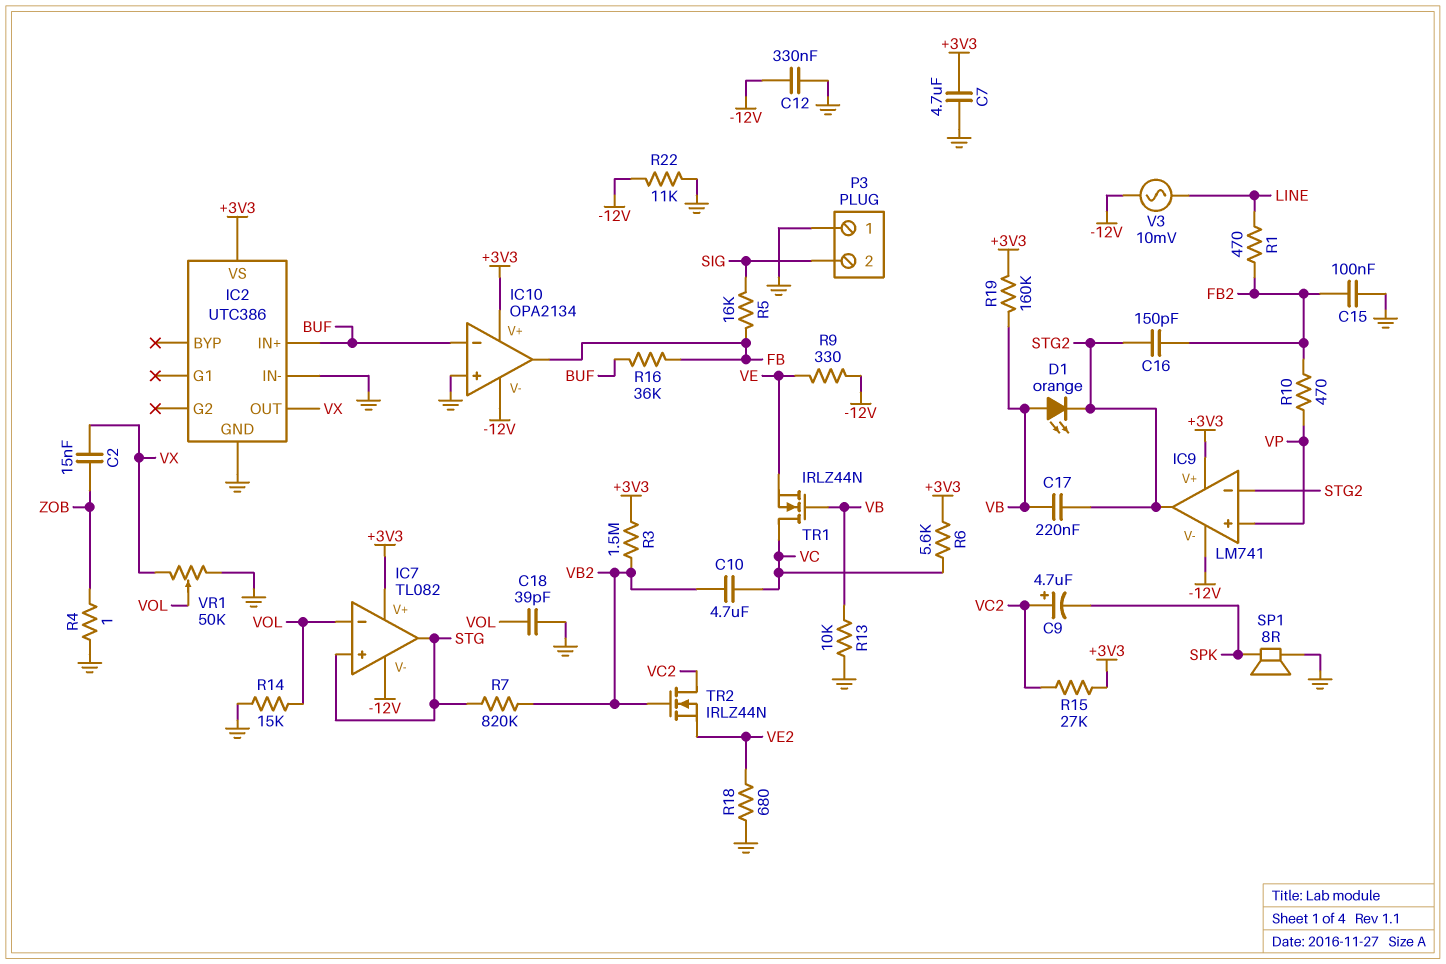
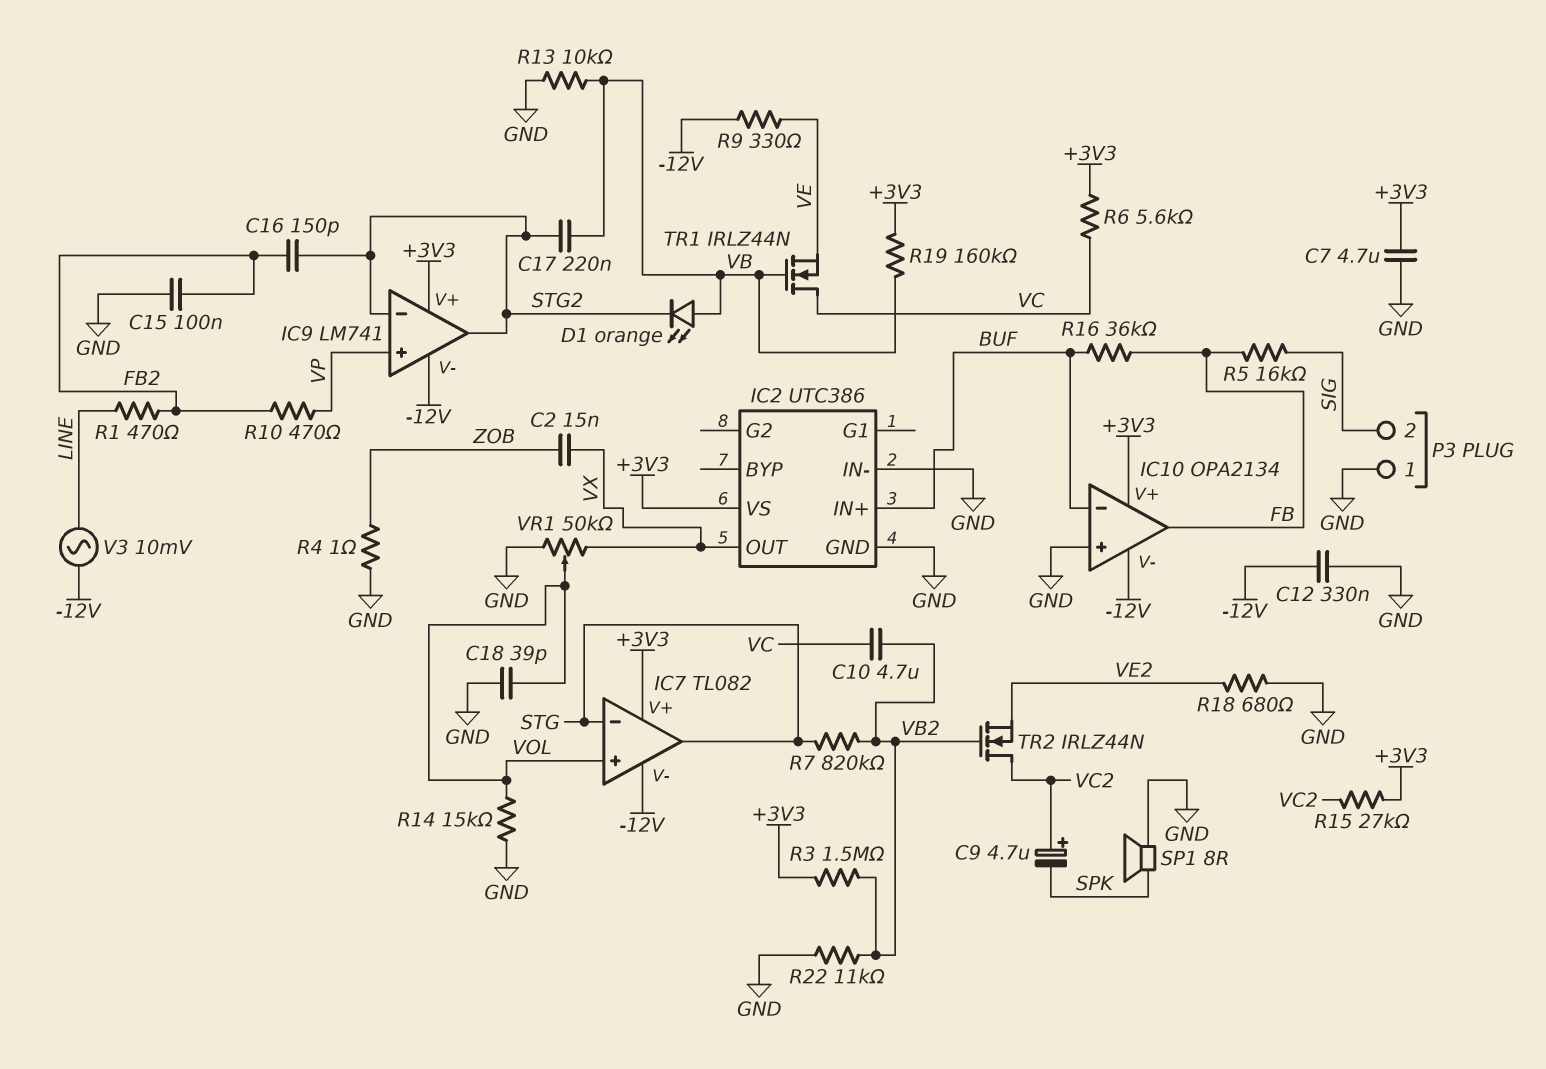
IC7 pin in+: STG -> VOL
IC7 pin in-: VOL -> STG
R22: 11k (-12V, GND) -> 11k (GND, VB2)

